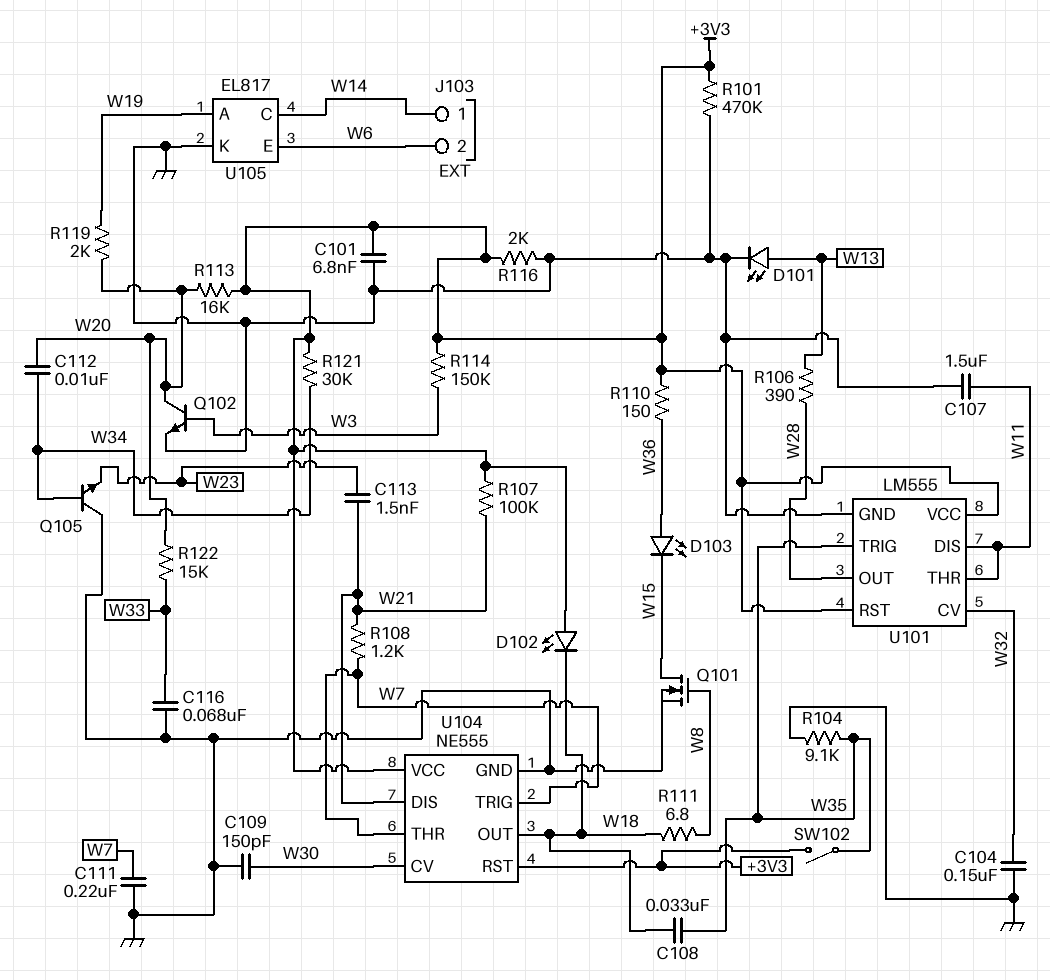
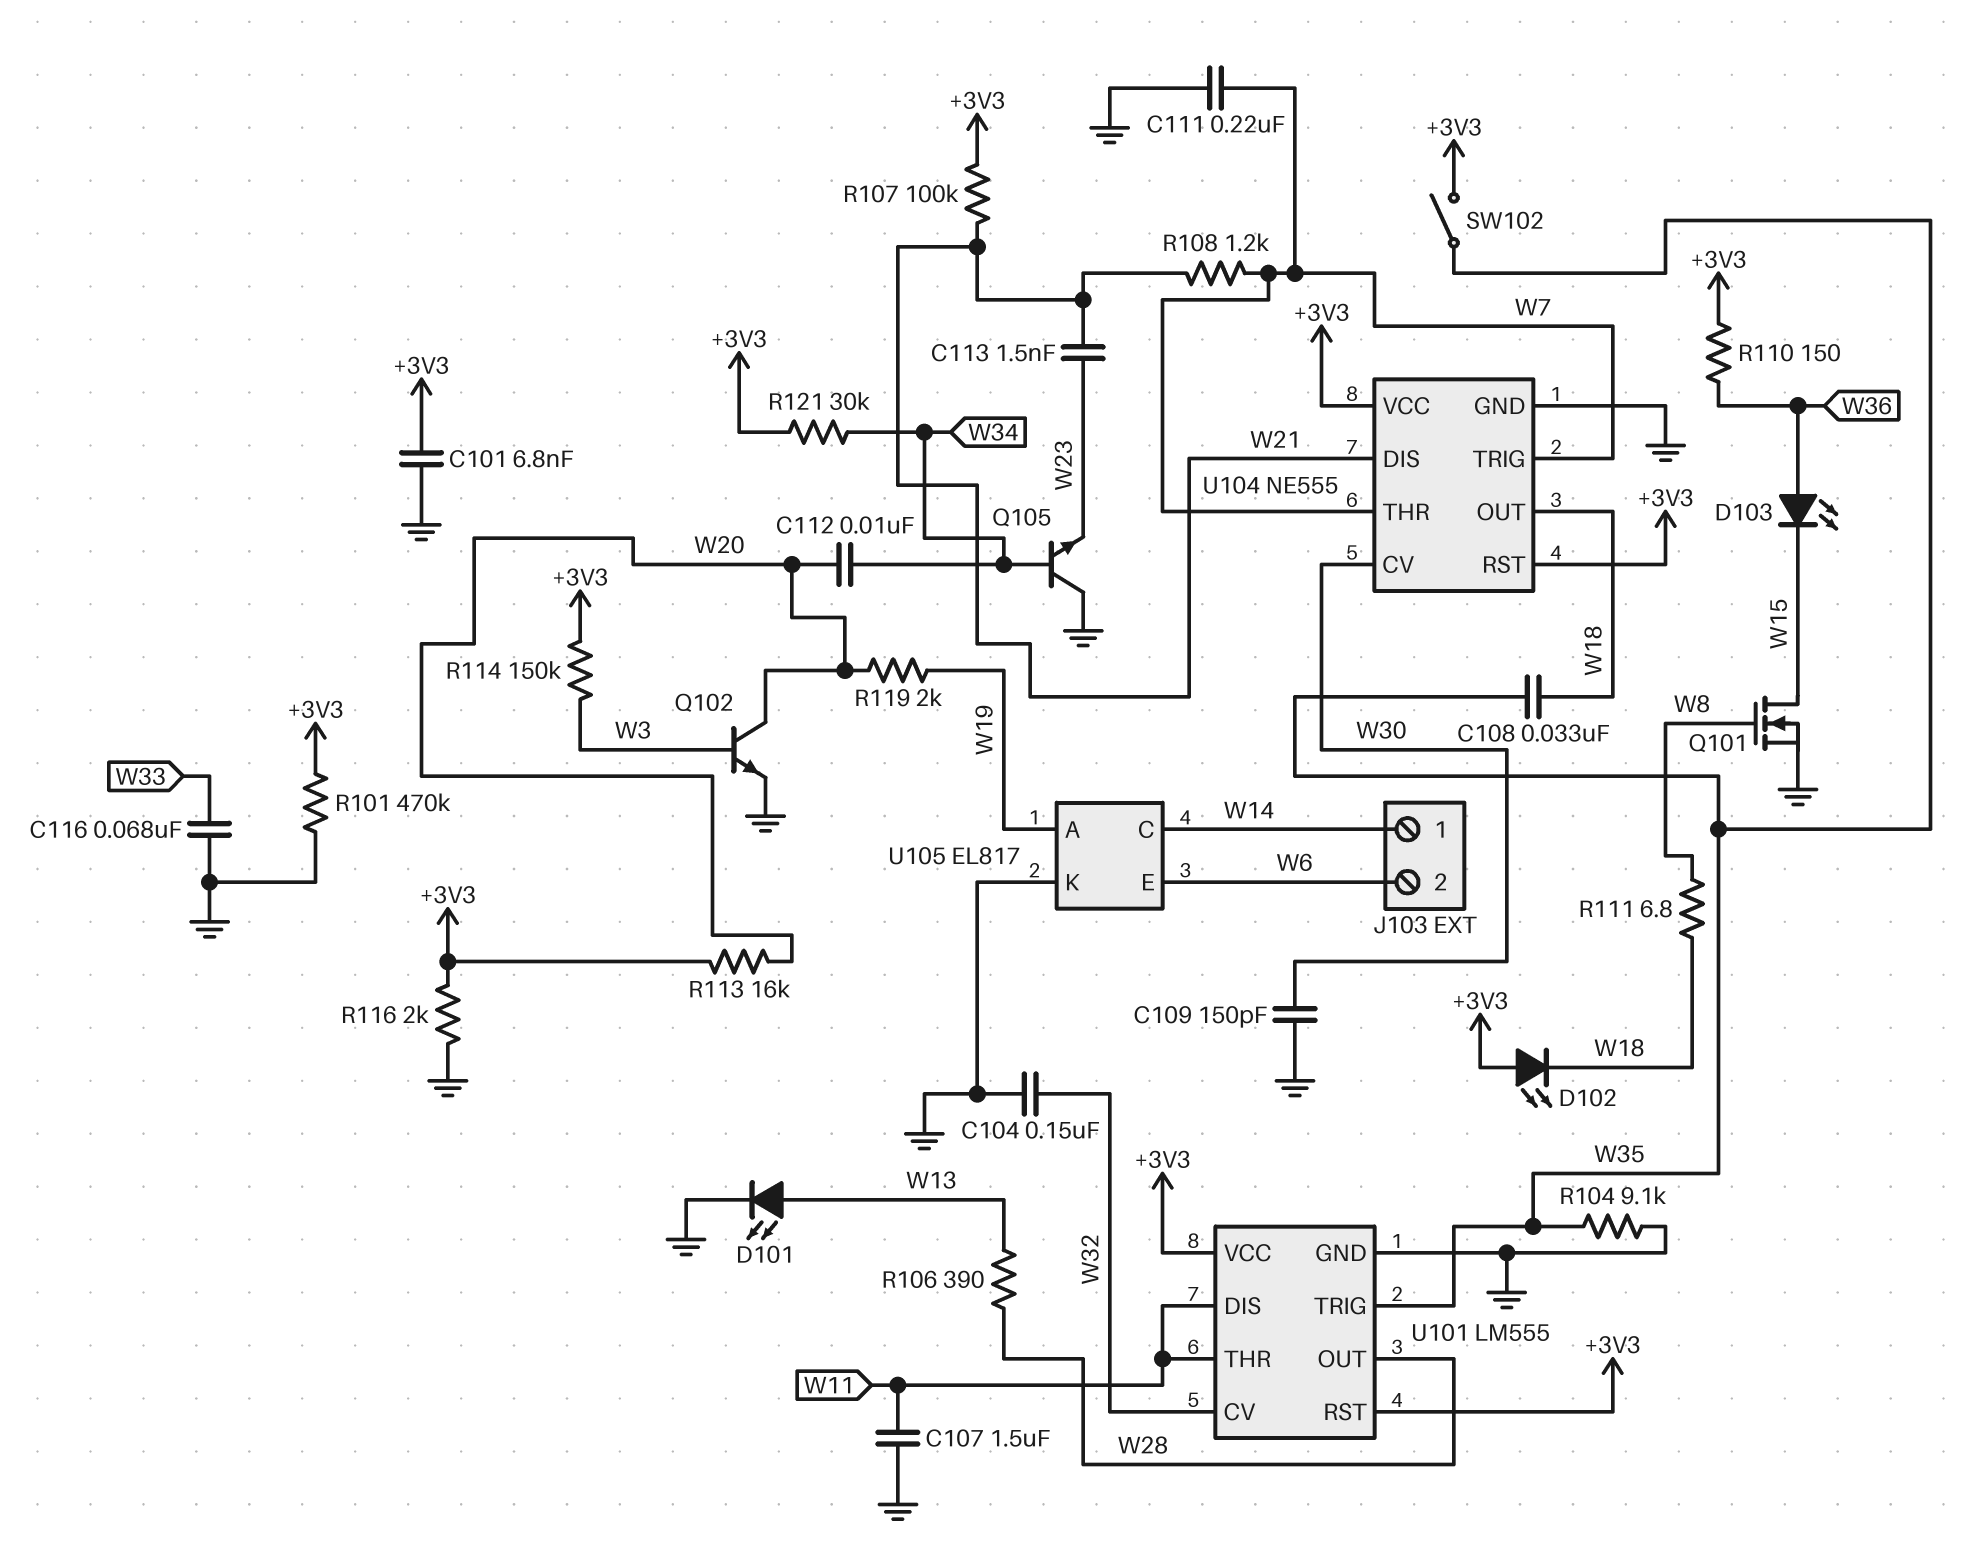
R122: 15k (W20, W33) -> none

